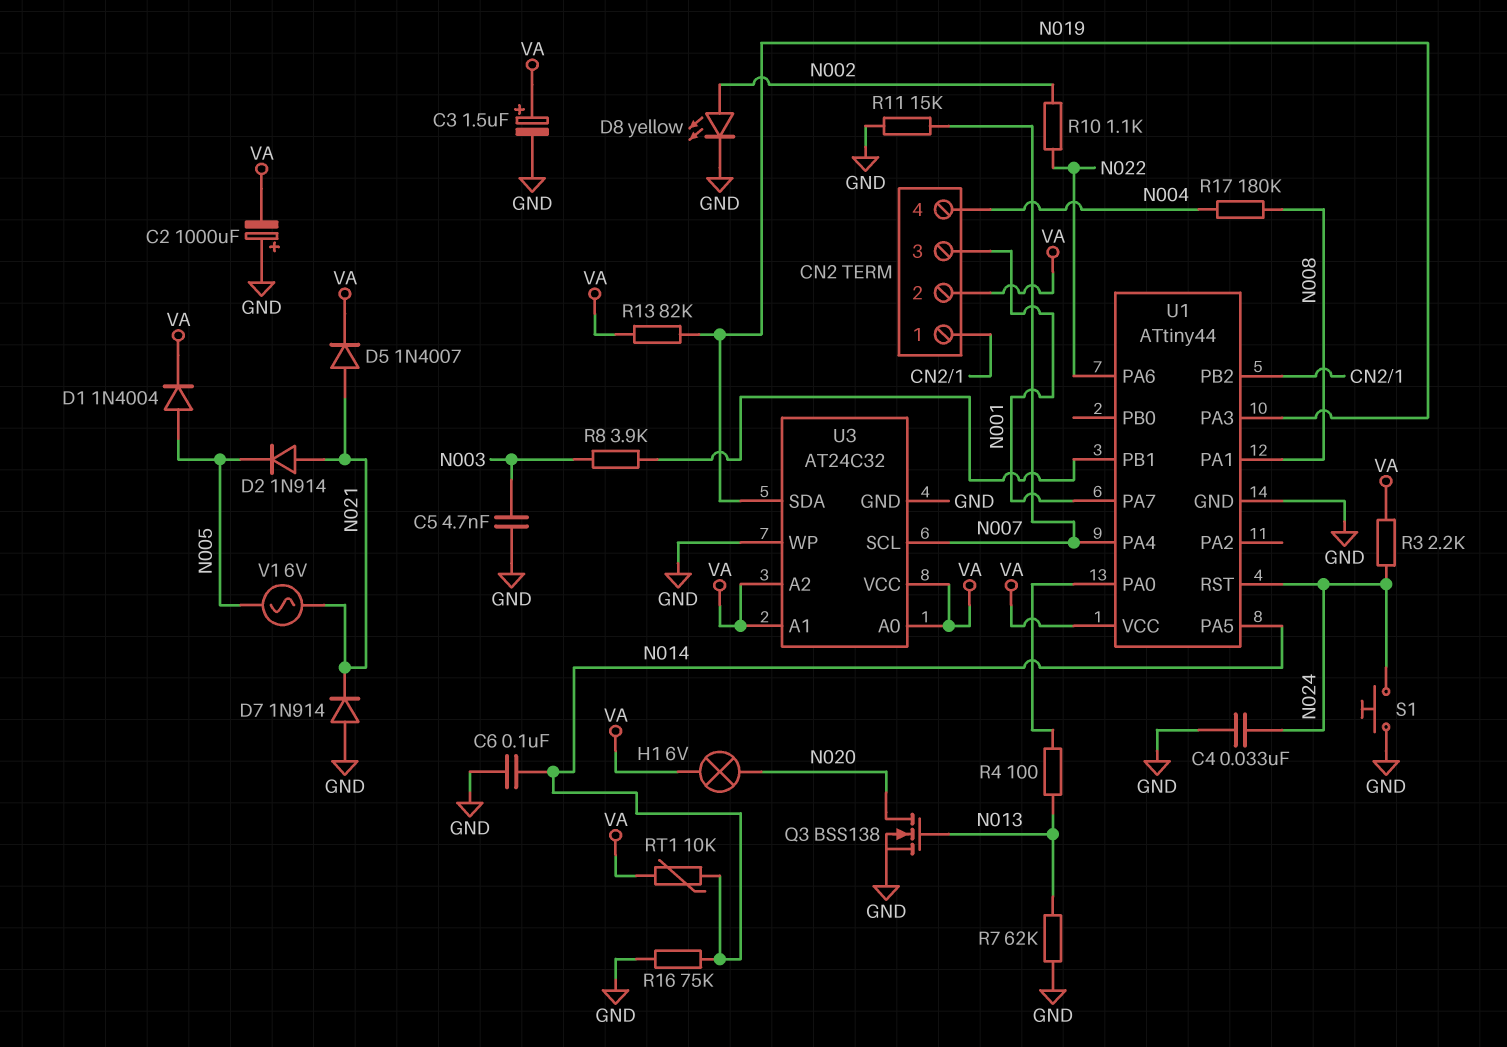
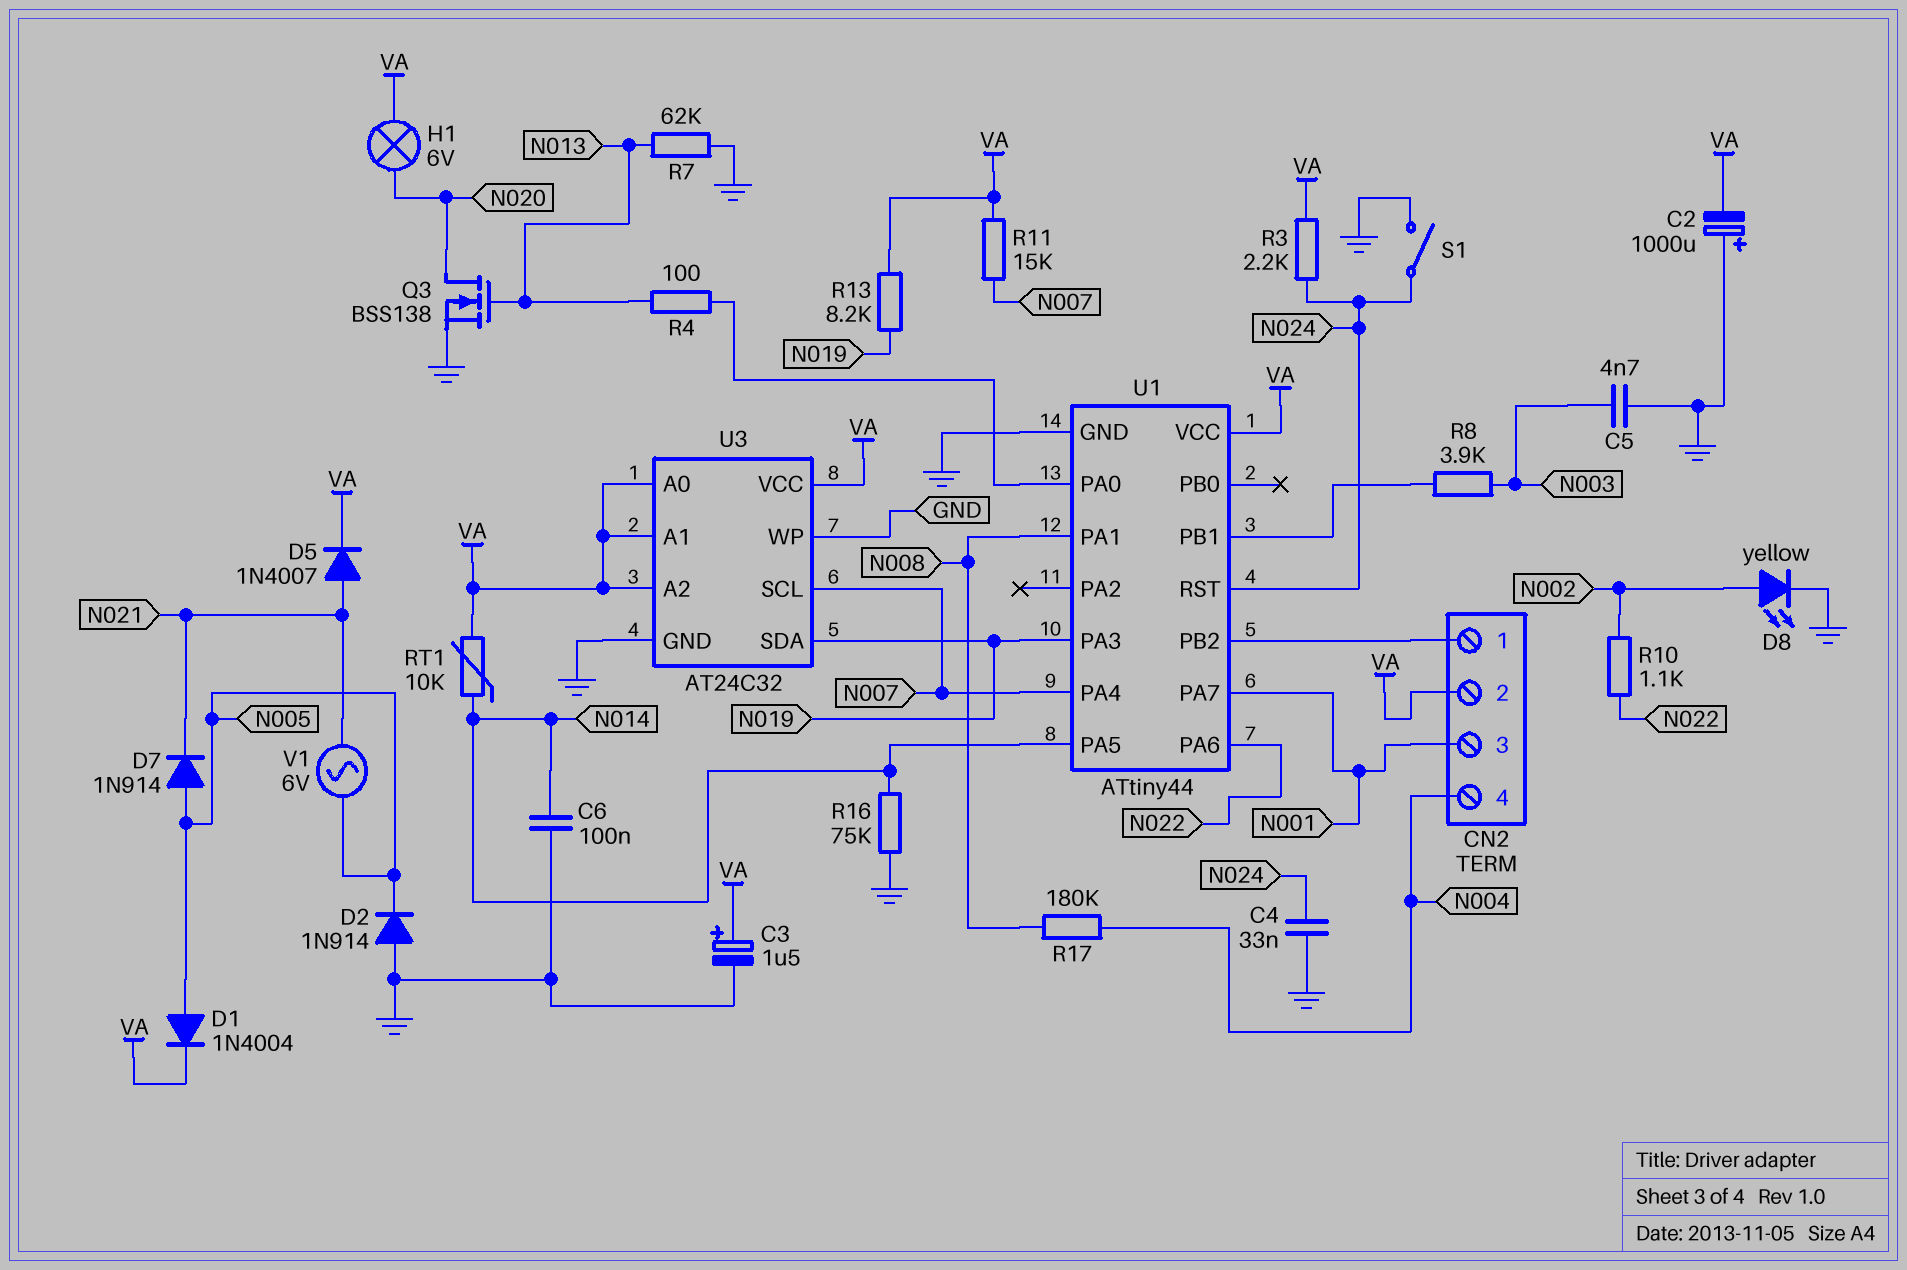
D2: diode 1N914 (A N021, K N005) -> diode 1N914 (A GND, K N005)
D7: diode 1N914 (A GND, K N021) -> diode 1N914 (A N005, K N021)
R11: 15k (GND, N007) -> 15k (N007, VA)
R13: 82k (N019, VA) -> 8.2k (N019, VA)
S1: button (GND, N024) -> switch (GND, N024)

